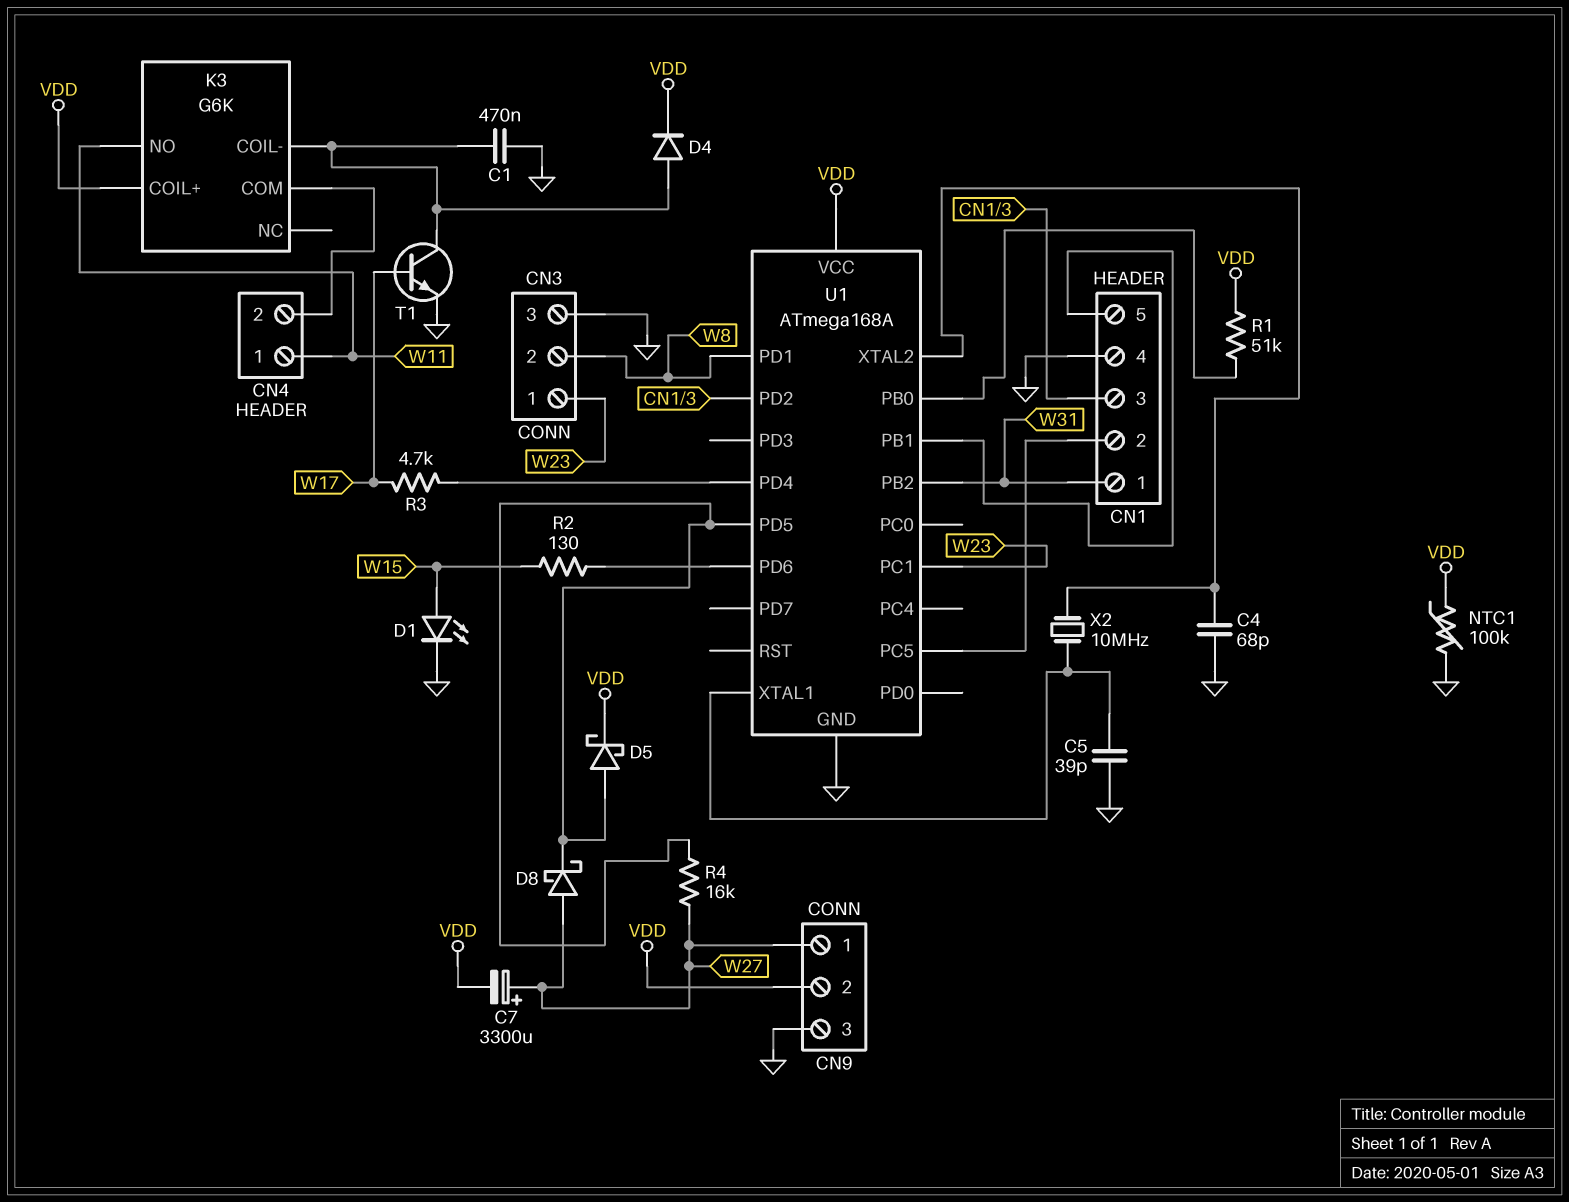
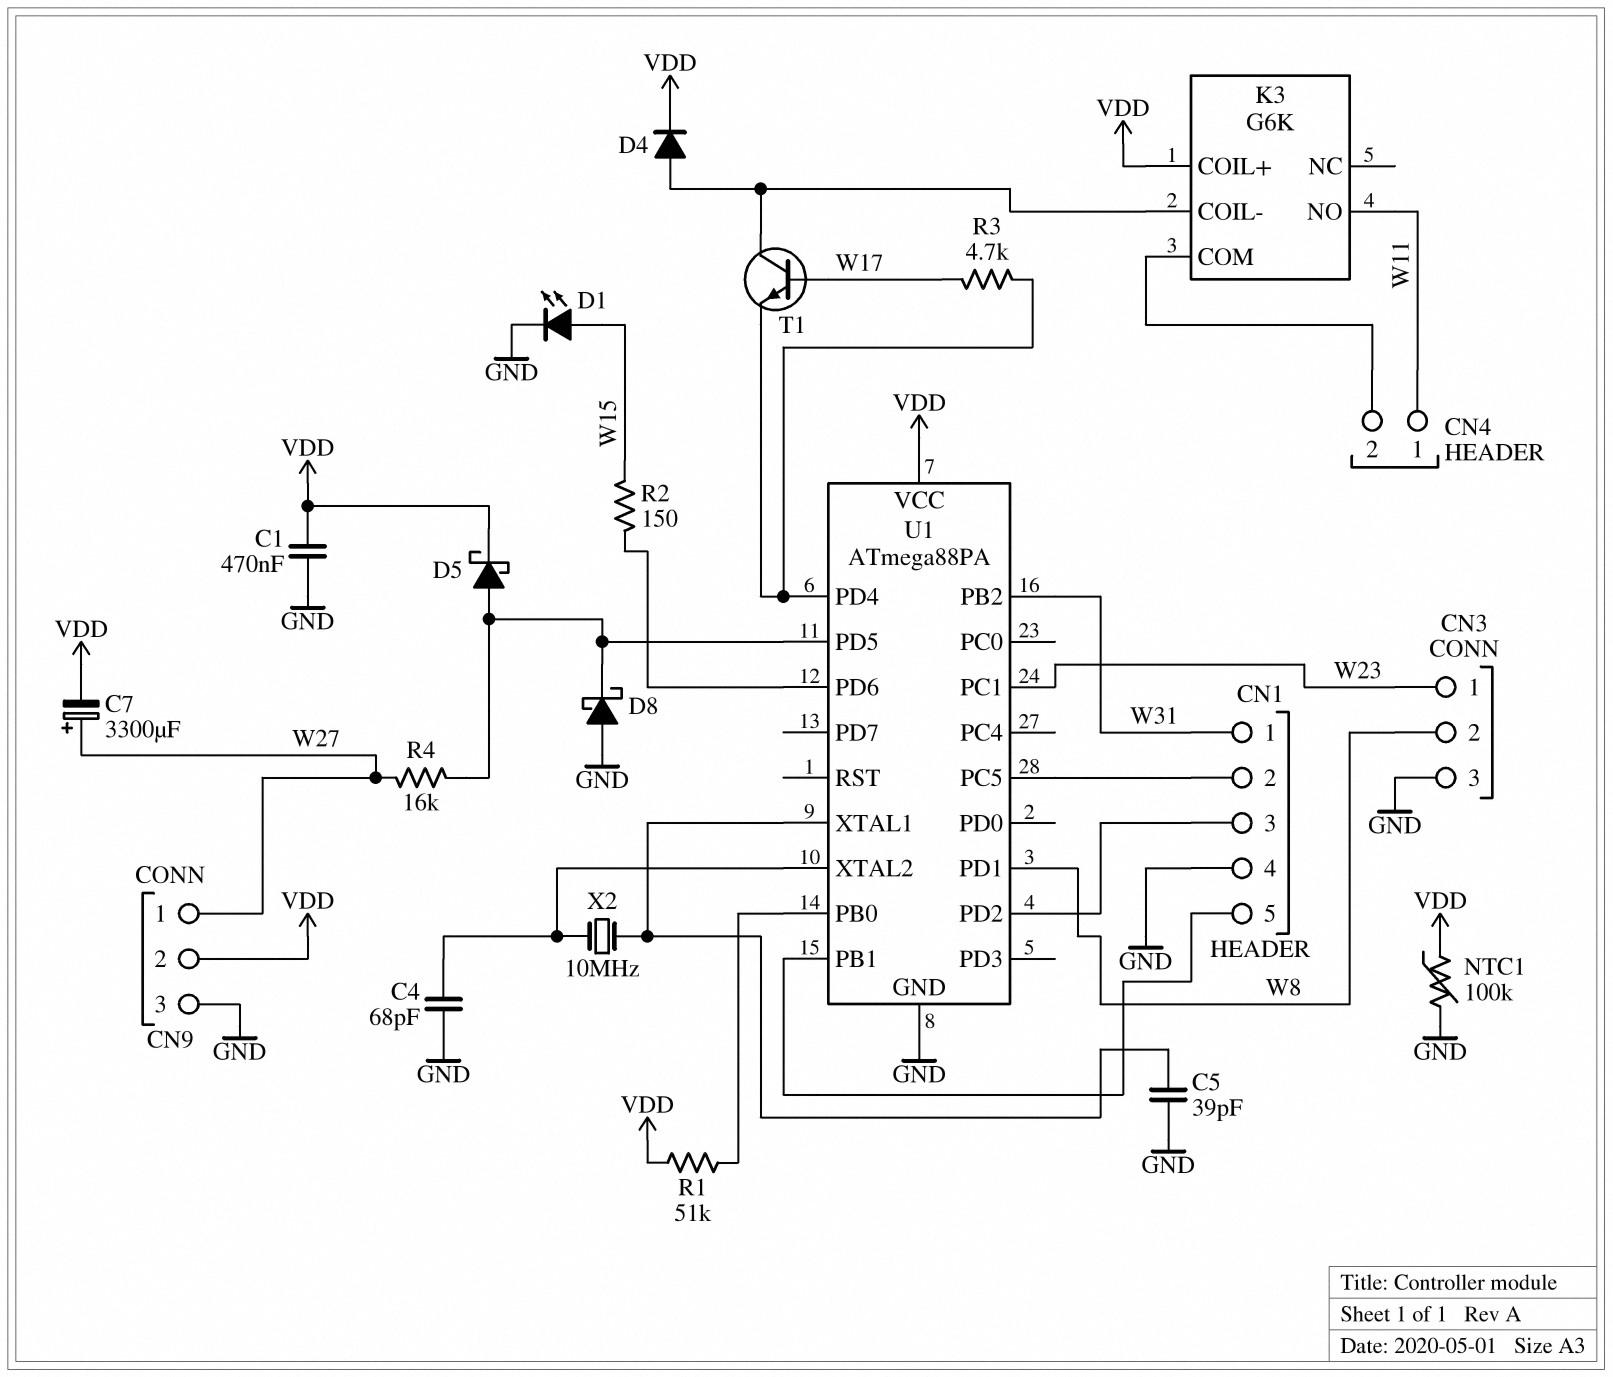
C1: 470nF (GND, K3/COIL-) -> 470nF (GND, VDD)
D8: schottky (A W27, K U1/PD5) -> schottky (A GND, K U1/PD5)
R2: 130 (U1/PD6, W15) -> 150 (U1/PD6, W15)
T1: NPN (B W17, C K3/COIL-, E GND) -> NPN (B W17, C K3/COIL-, E U1/PD4)
U1: ATmega168A -> ATmega88PA

